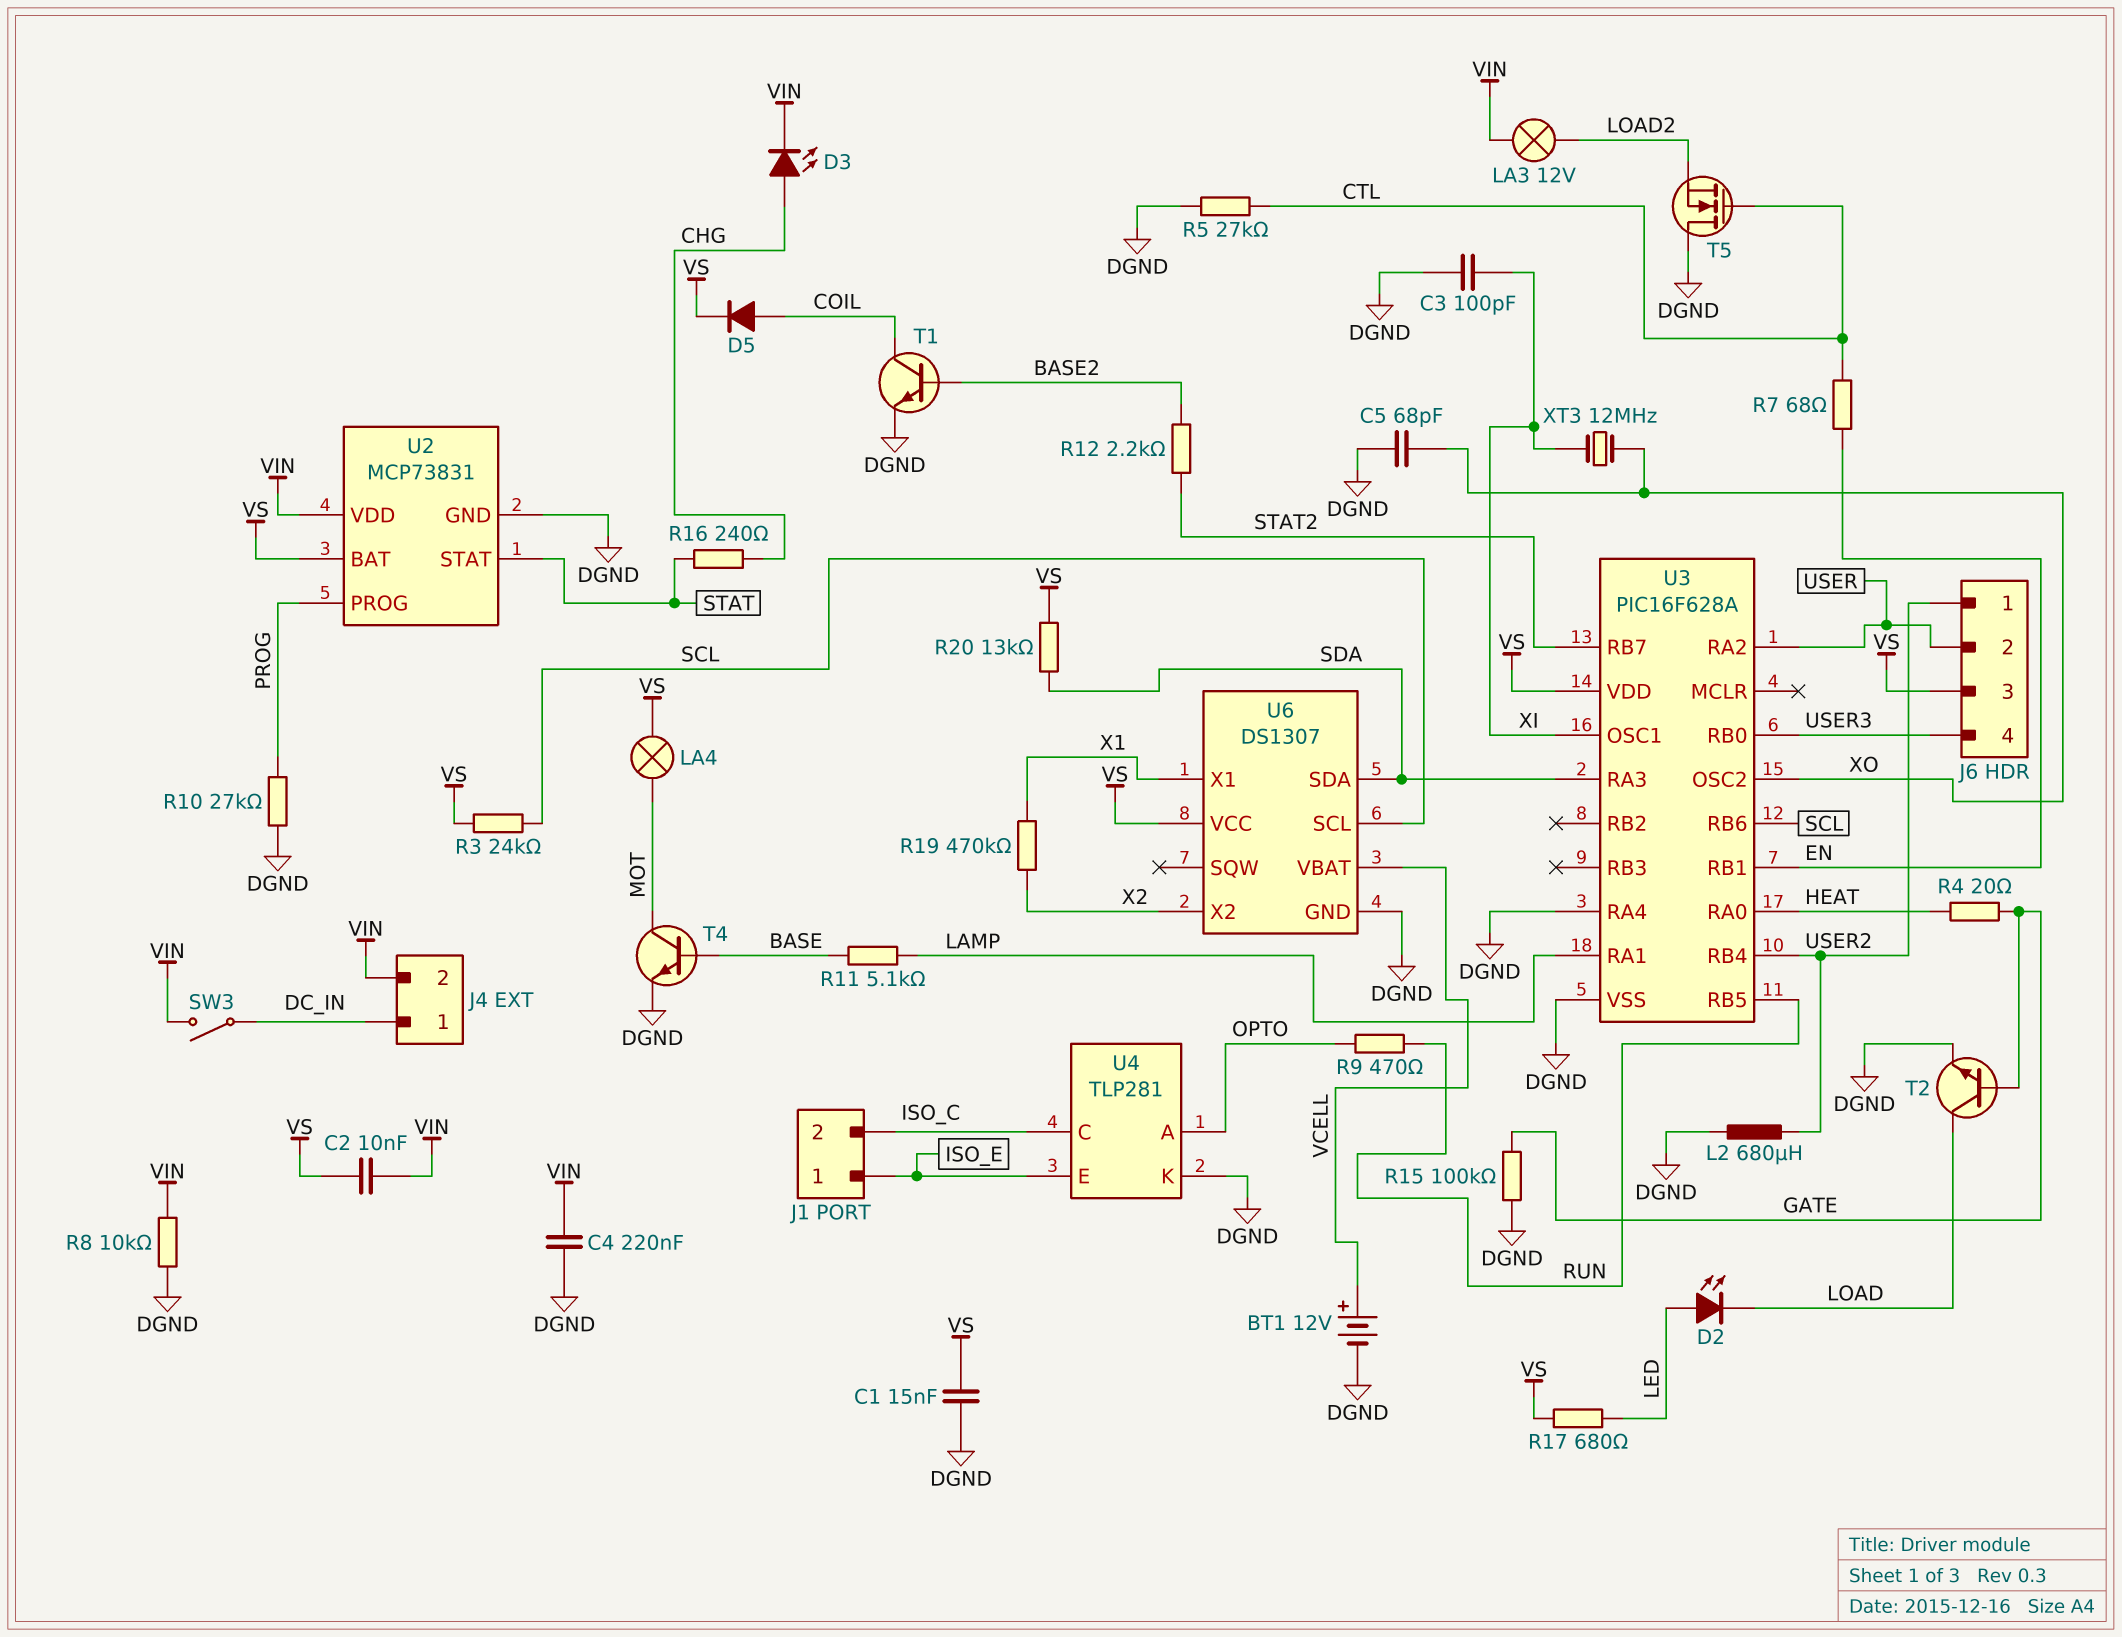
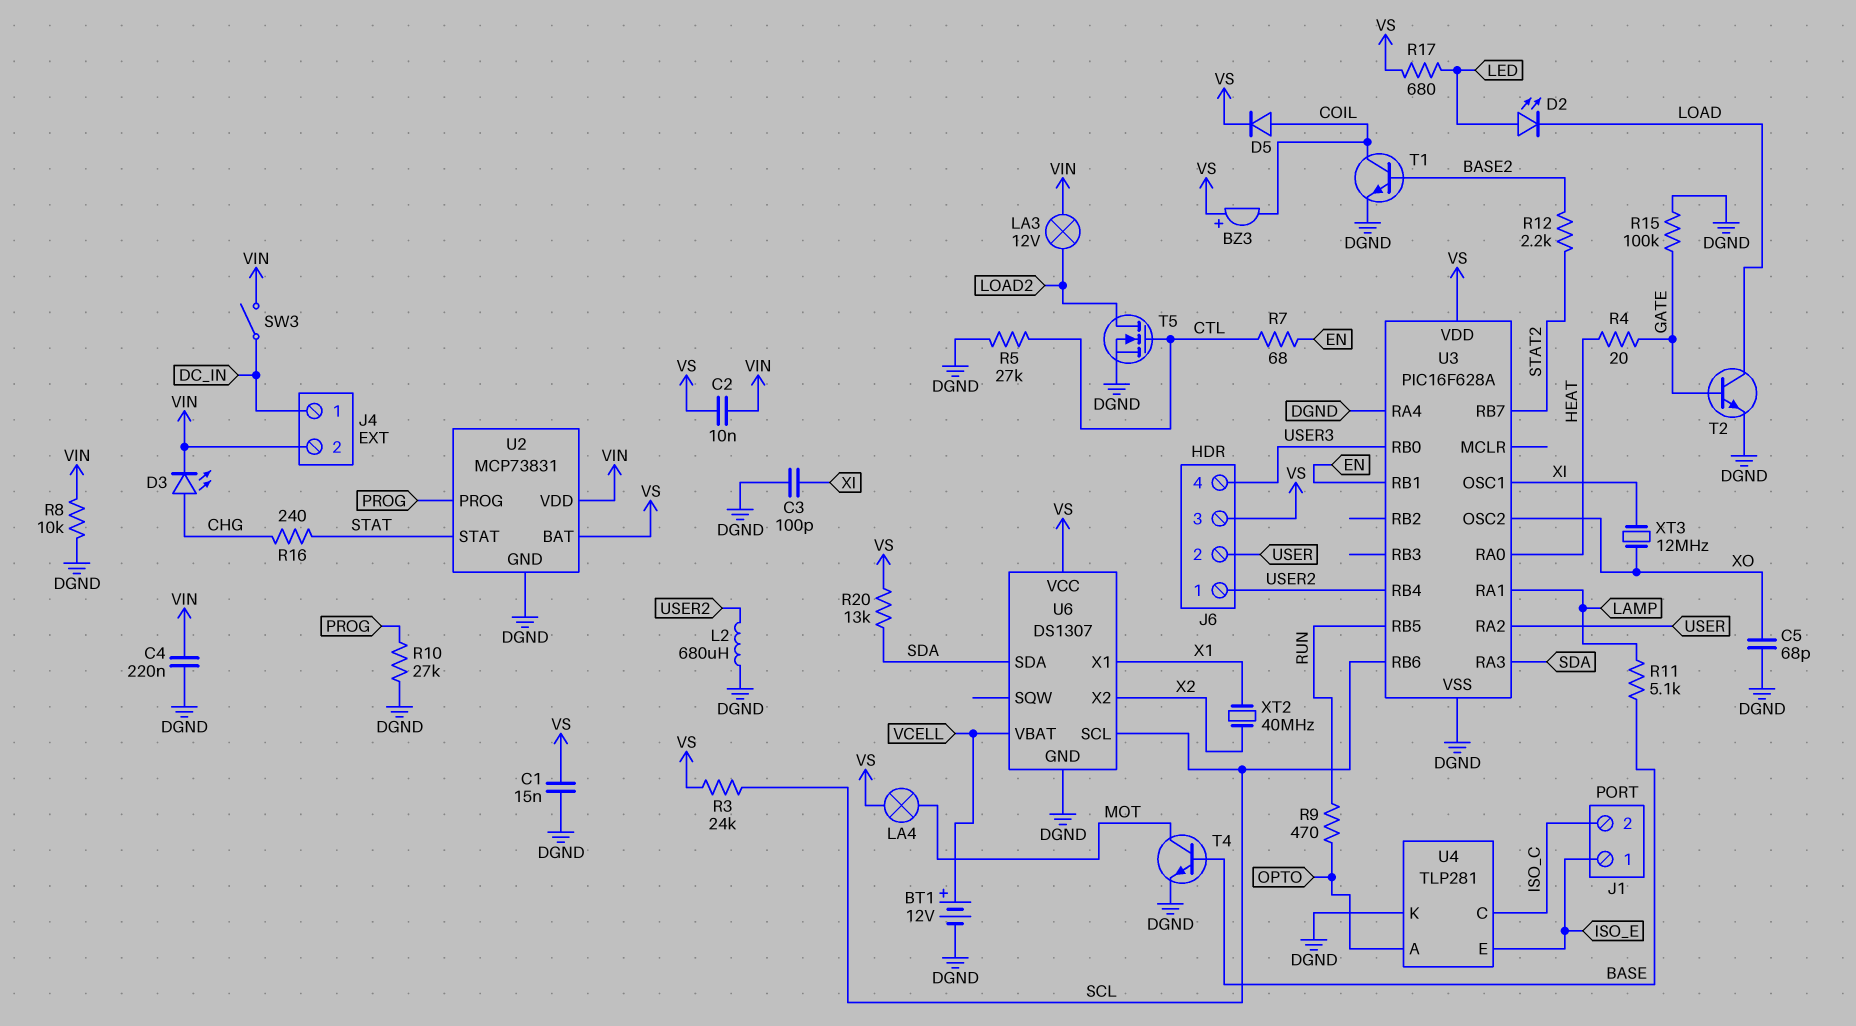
BZ3: none -> buzzer (plus VS, minus COIL)
R19: 470k (X1, X2) -> none
T5: NMOS (G CTL, D DGND, S LOAD2) -> NMOS (G CTL, D LOAD2, S DGND)
XT2: none -> 40MHz (X1, X2)

